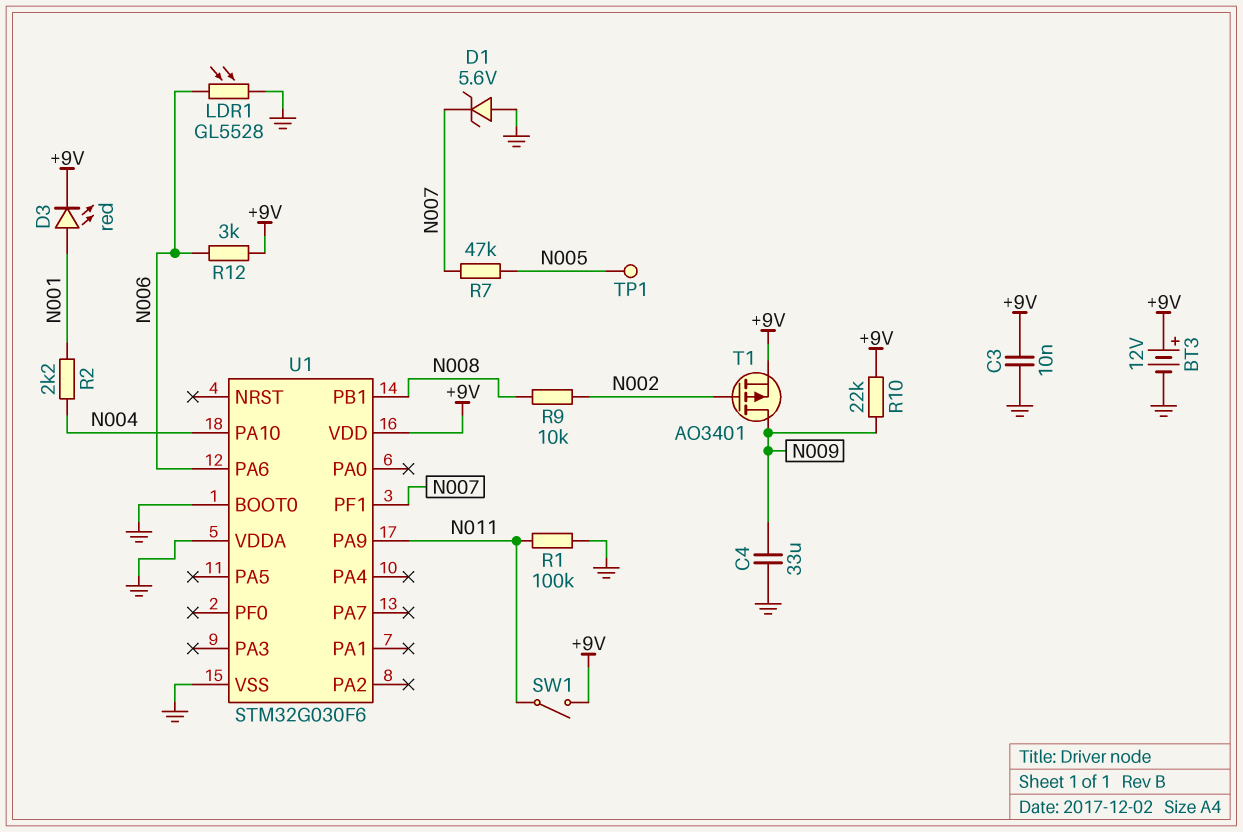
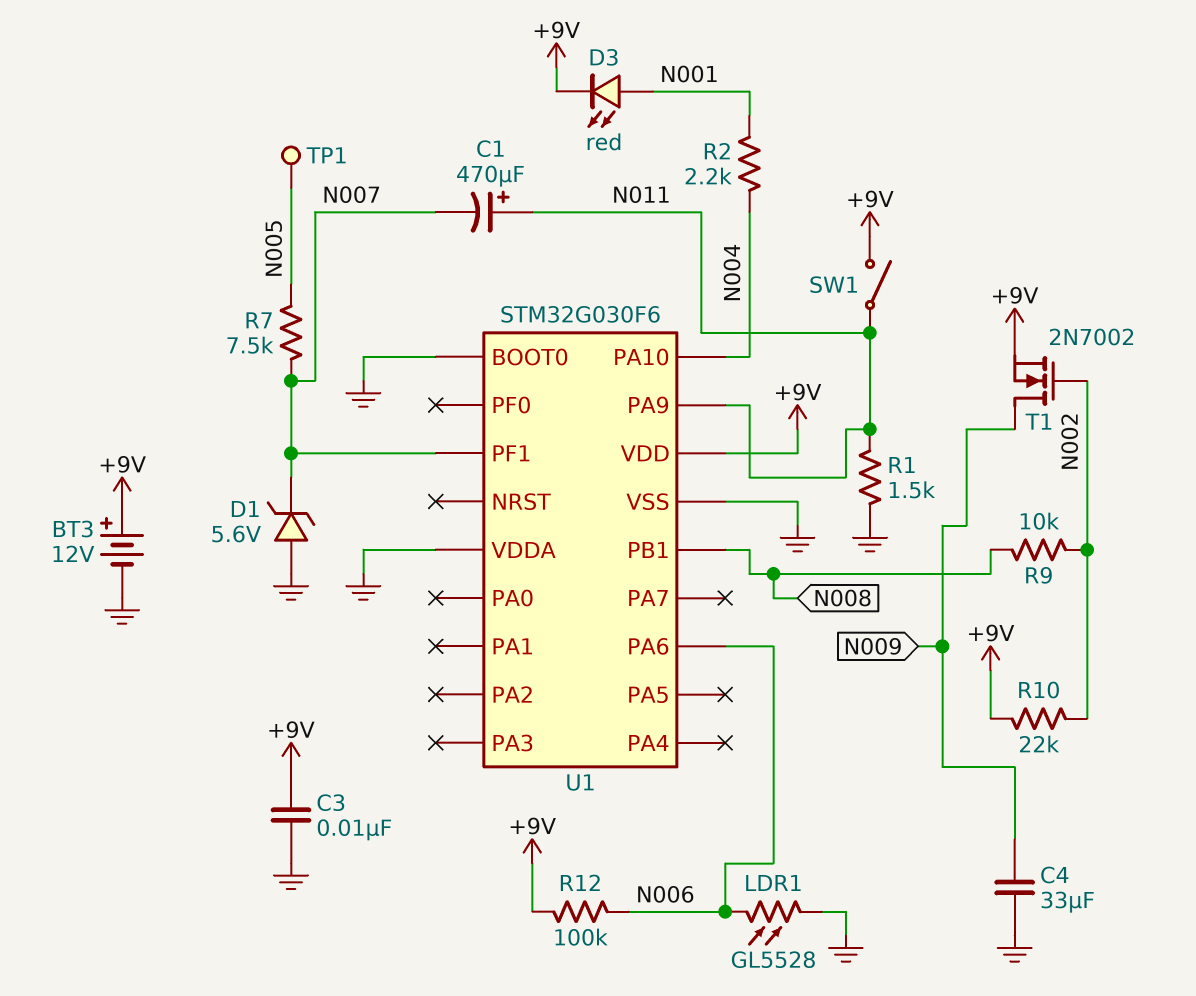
C1: none -> 470uF (plus N011, minus N007)
R1: 100k (GND, N011) -> 1.5k (GND, N011)
R7: 47k (N005, N007) -> 7.5k (N005, N007)
R10: 22k (+9V, N009) -> 22k (+9V, N002)
R12: 3k (+9V, N006) -> 100k (+9V, N006)
T1: PMOS AO3401 (G N002, D N009, S +9V) -> NMOS 2N7002 (G N002, D N009, S +9V)

